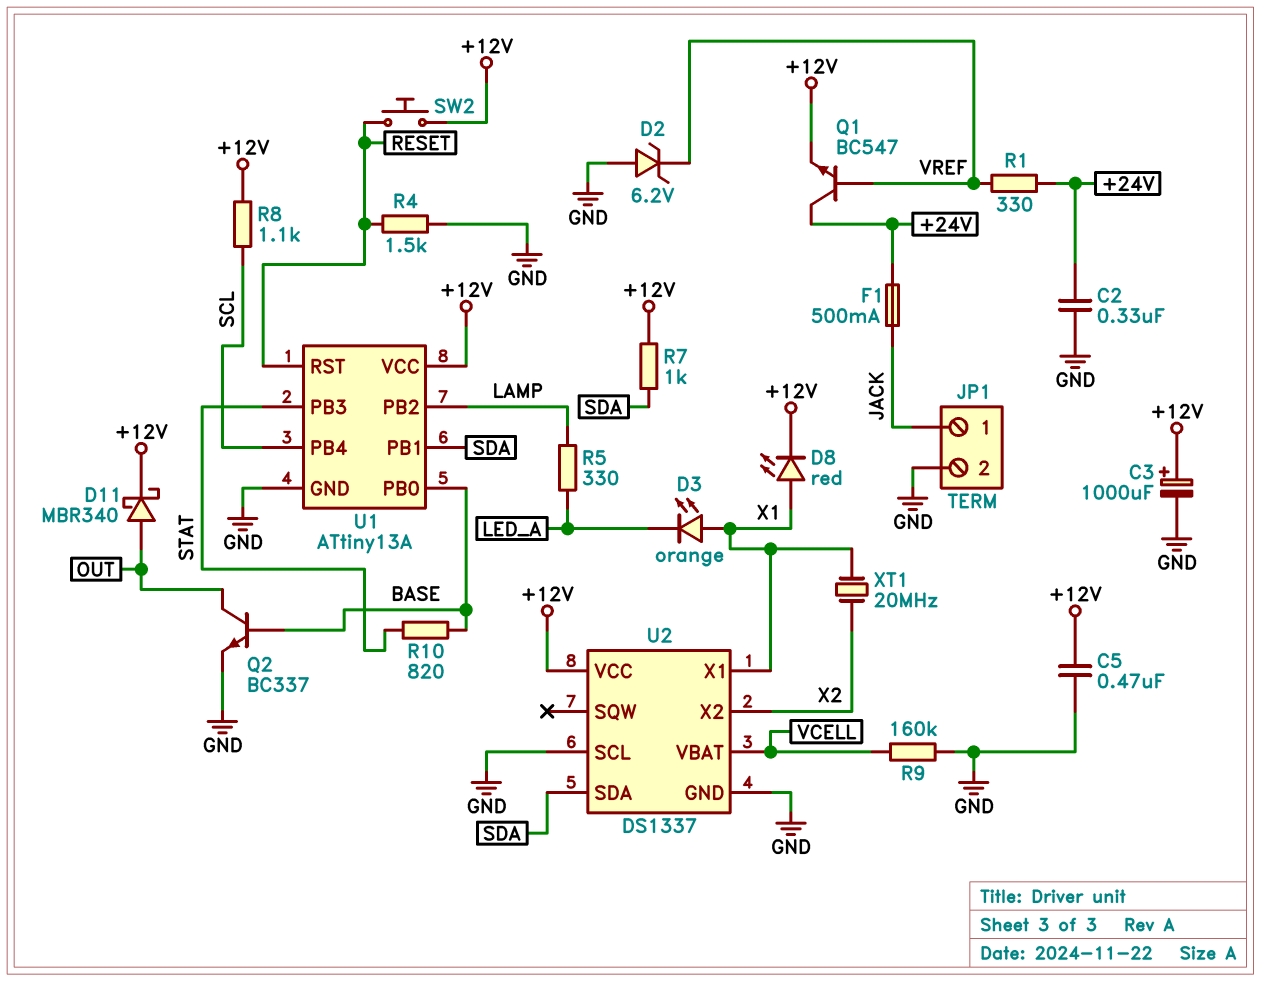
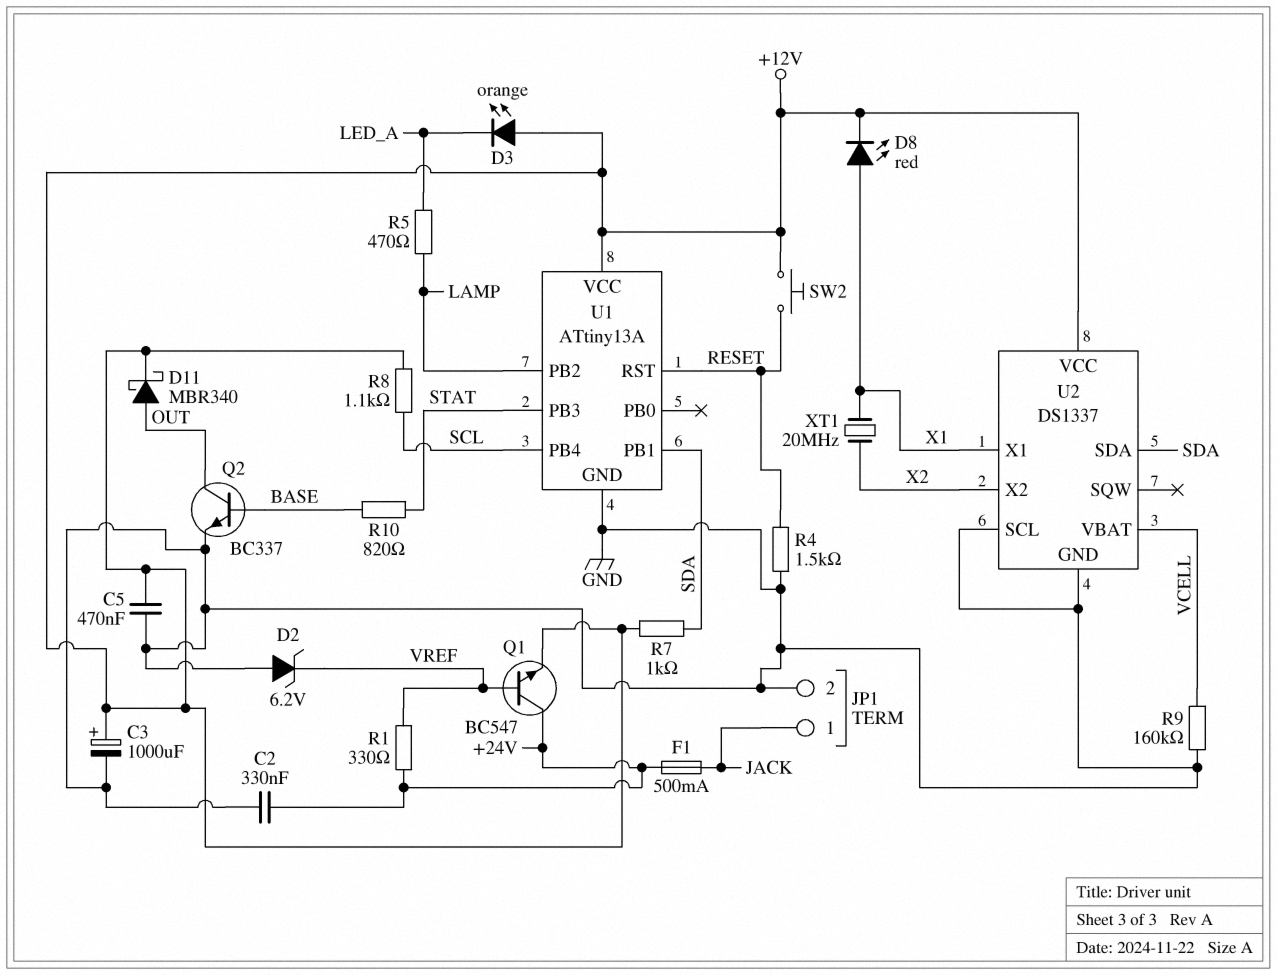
D3: LED orange (A X1, K LED_A) -> LED orange (A +12V, K LED_A)
R5: 330 (LAMP, LED_A) -> 470 (LAMP, LED_A)
U1 pin PB0: BASE -> none

